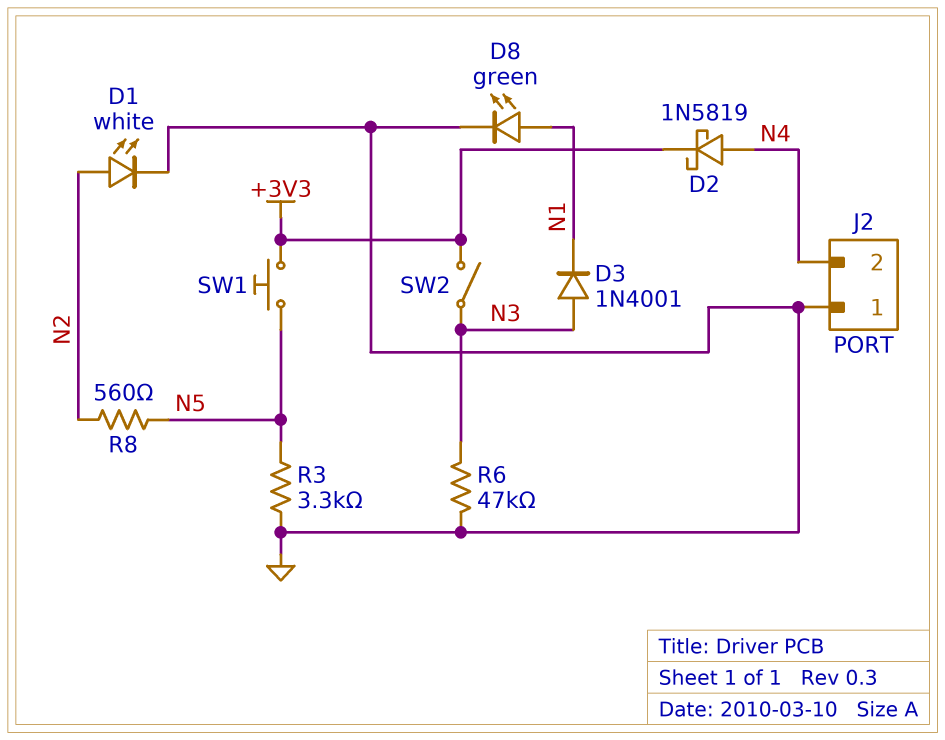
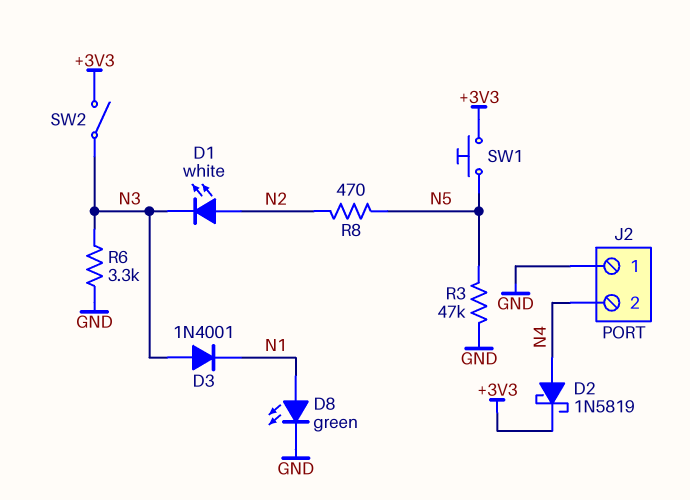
D1: LED white (A N2, K GND) -> LED white (A N2, K N3)
R3: 3.3k (GND, N5) -> 47k (GND, N5)
R6: 47k (GND, N3) -> 3.3k (GND, N3)
R8: 560 (N2, N5) -> 470 (N2, N5)

